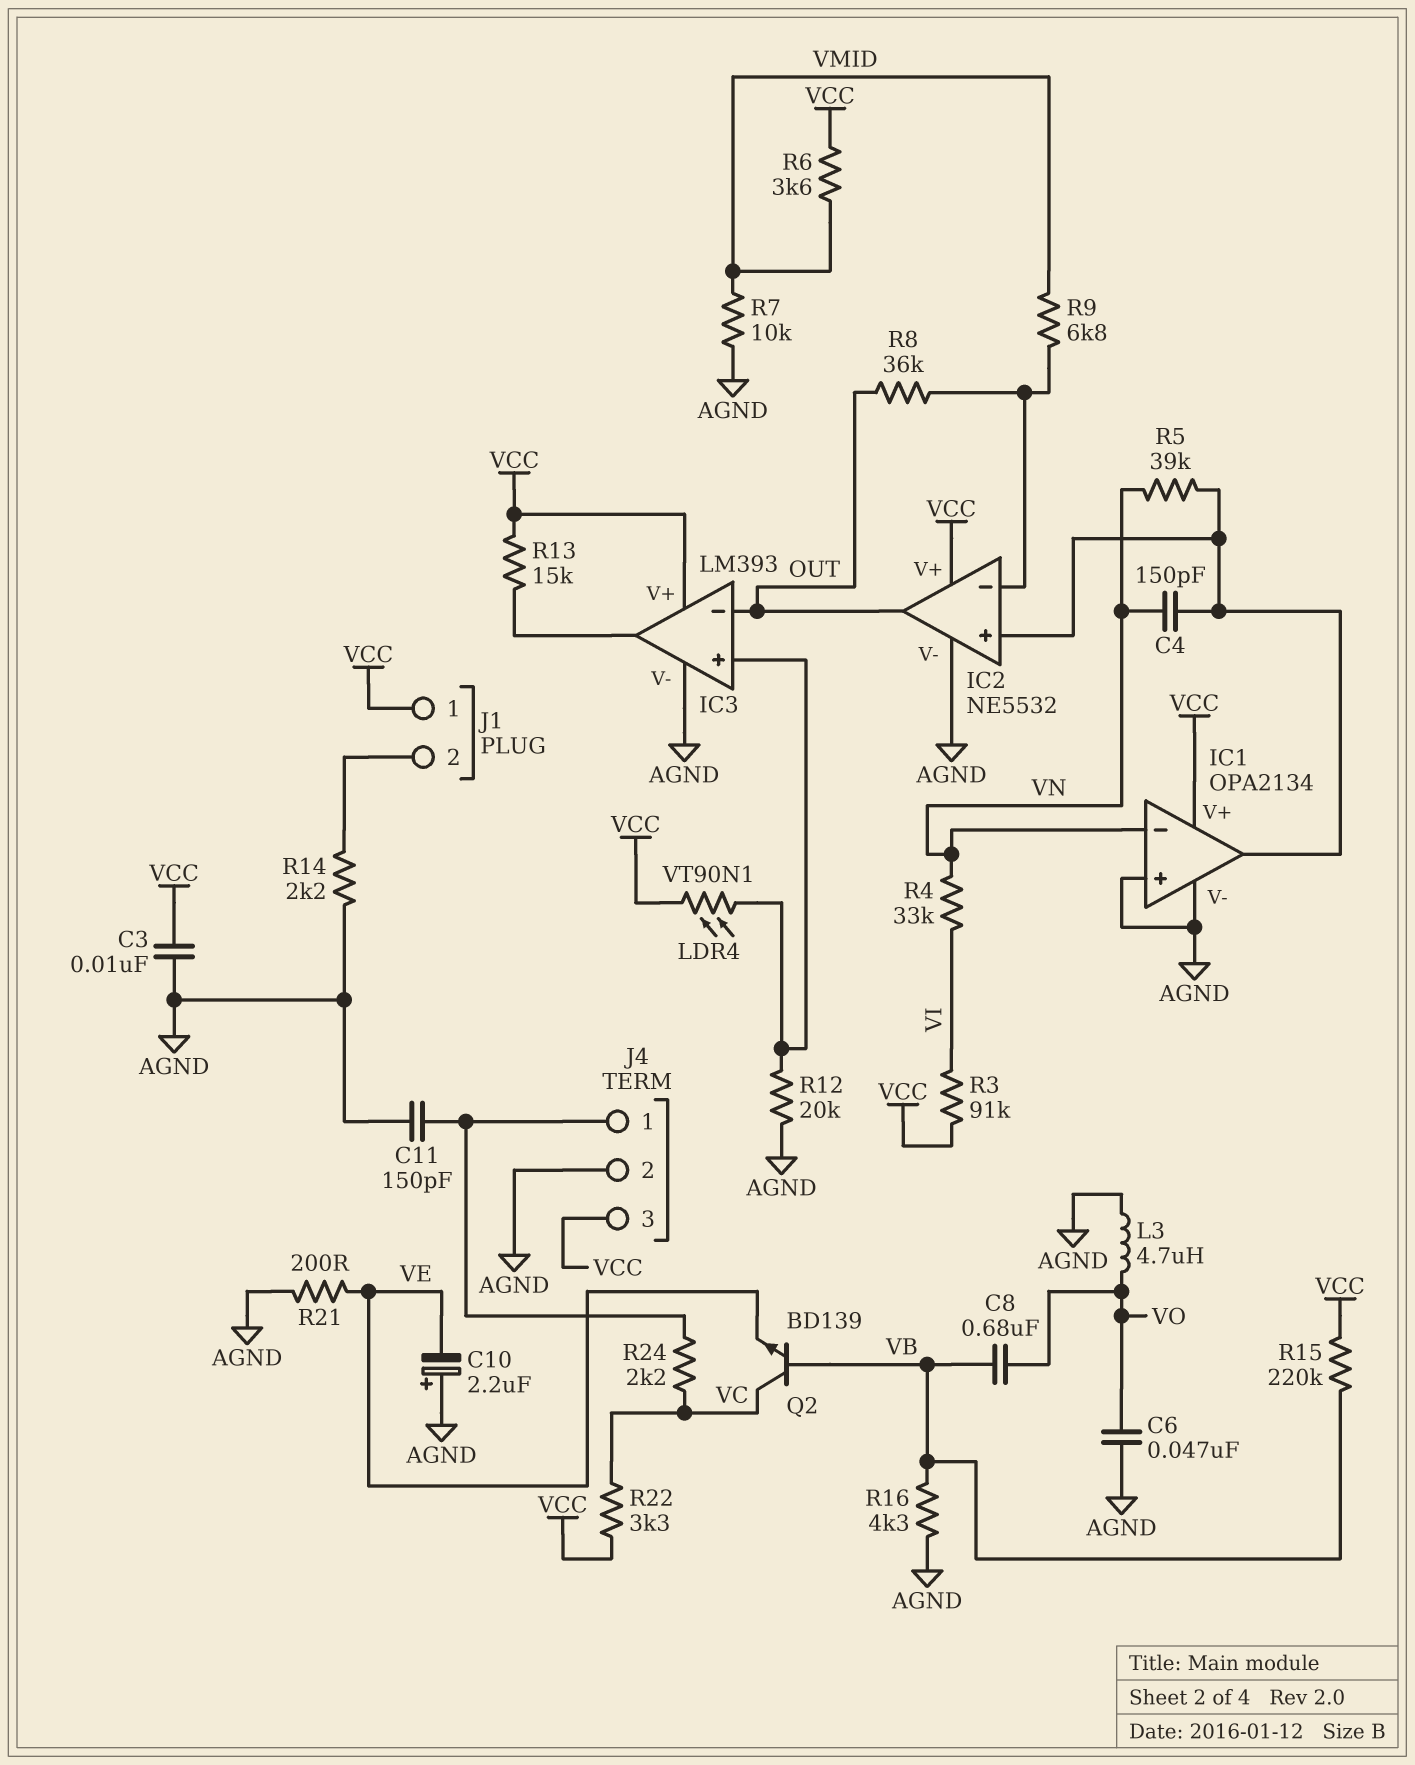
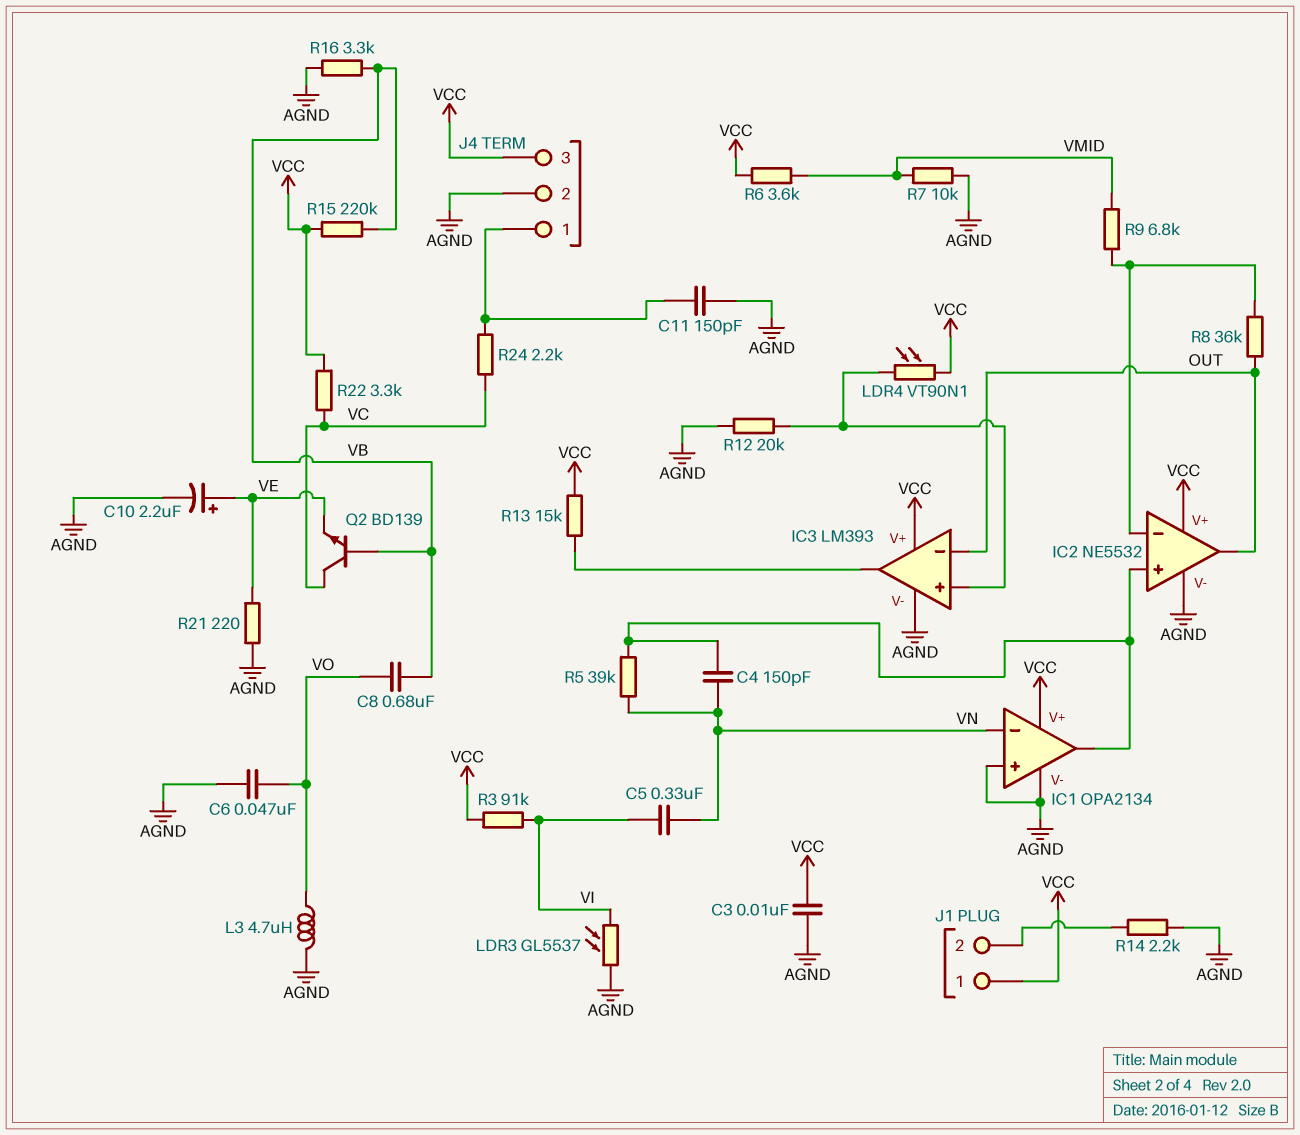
C5: none -> 330nF (VI, VN)
C10: 2.2uF (plus AGND, minus VE) -> 2.2uF (plus VE, minus AGND)
LDR3: none -> GL5537 (AGND, VI)
R4: 33k (VI, VN) -> none
R16: 4.3k (AGND, VB) -> 3.3k (AGND, VB)
R21: 200 (AGND, VE) -> 220 (AGND, VE)

